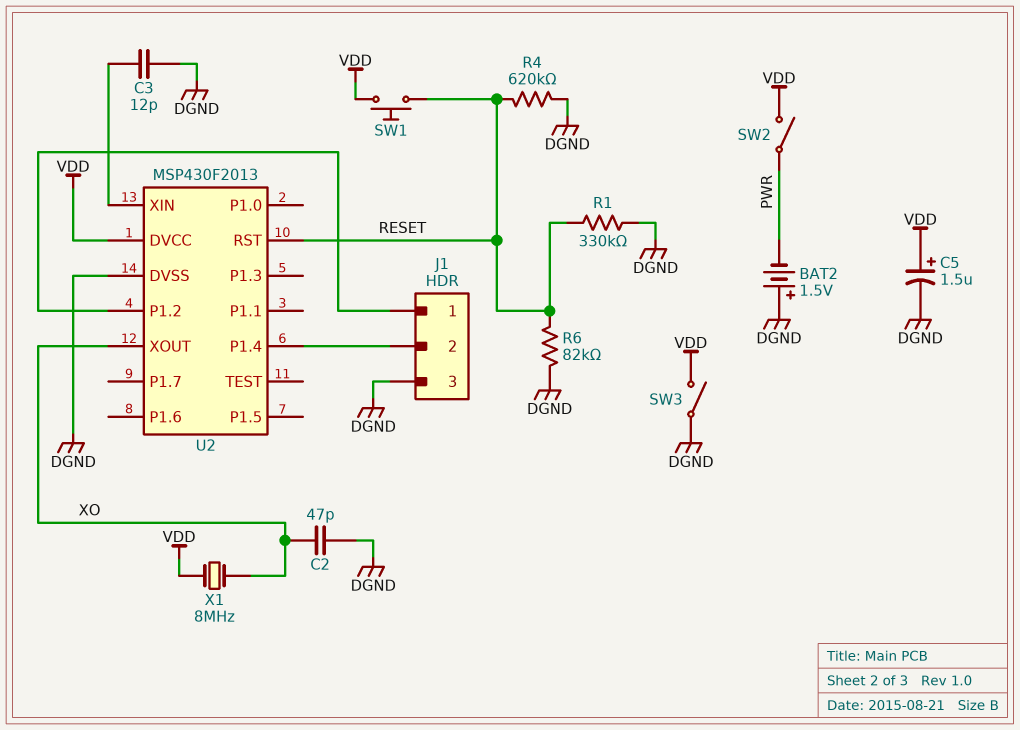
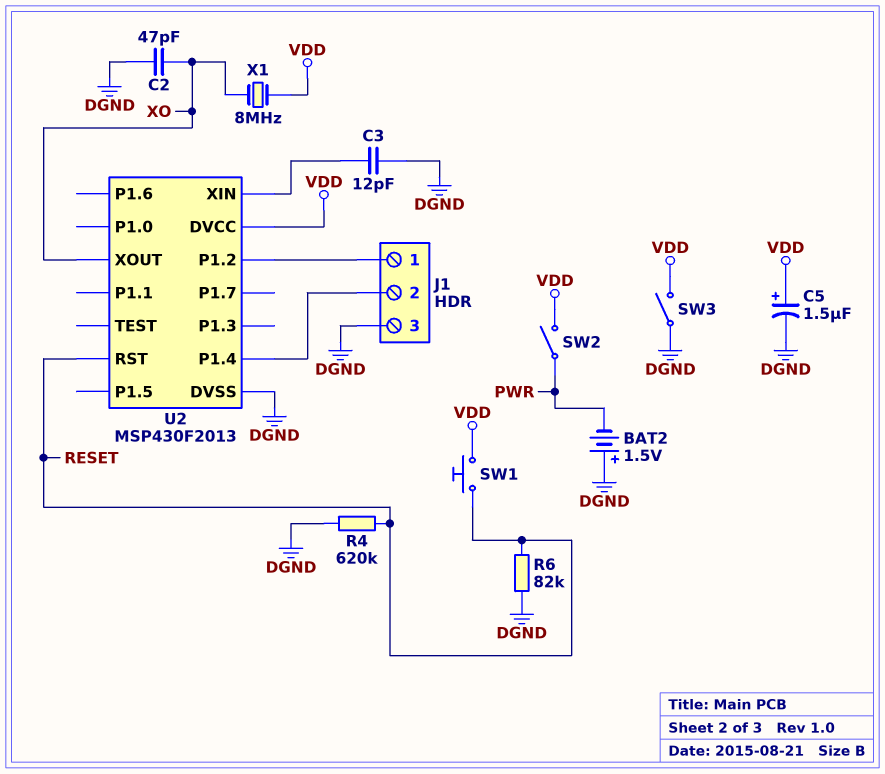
R1: 330k (DGND, RESET) -> none

